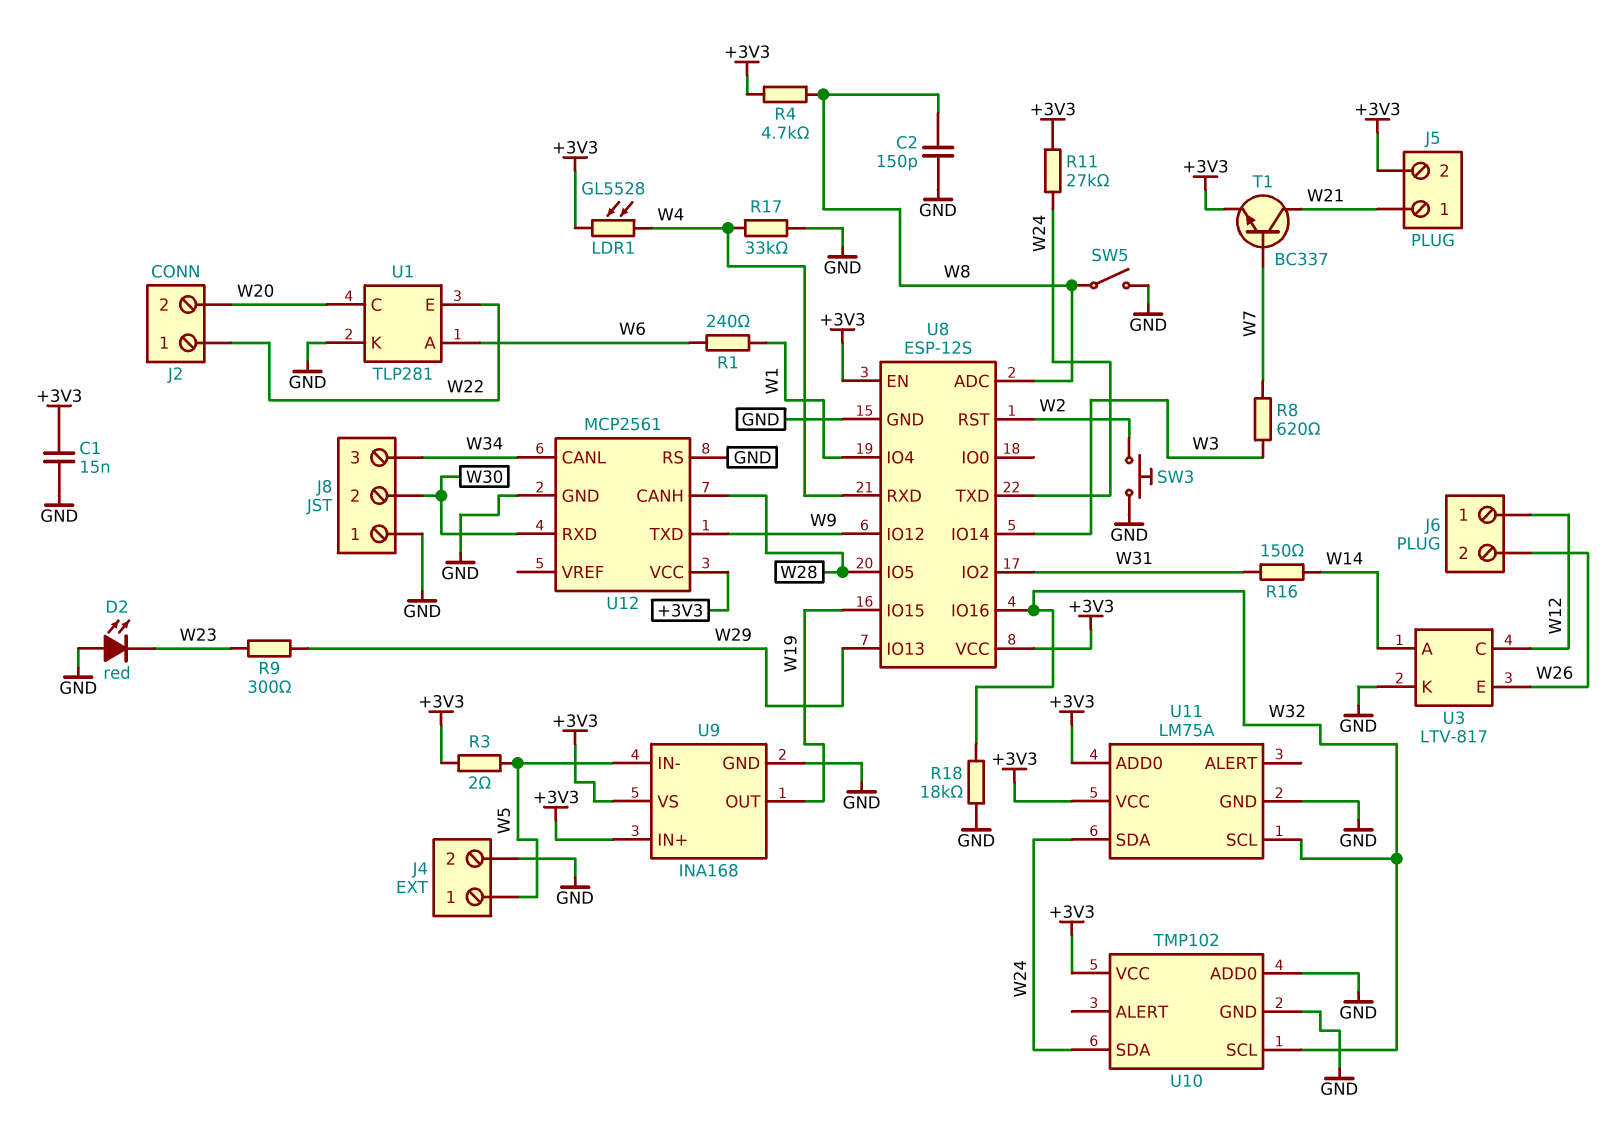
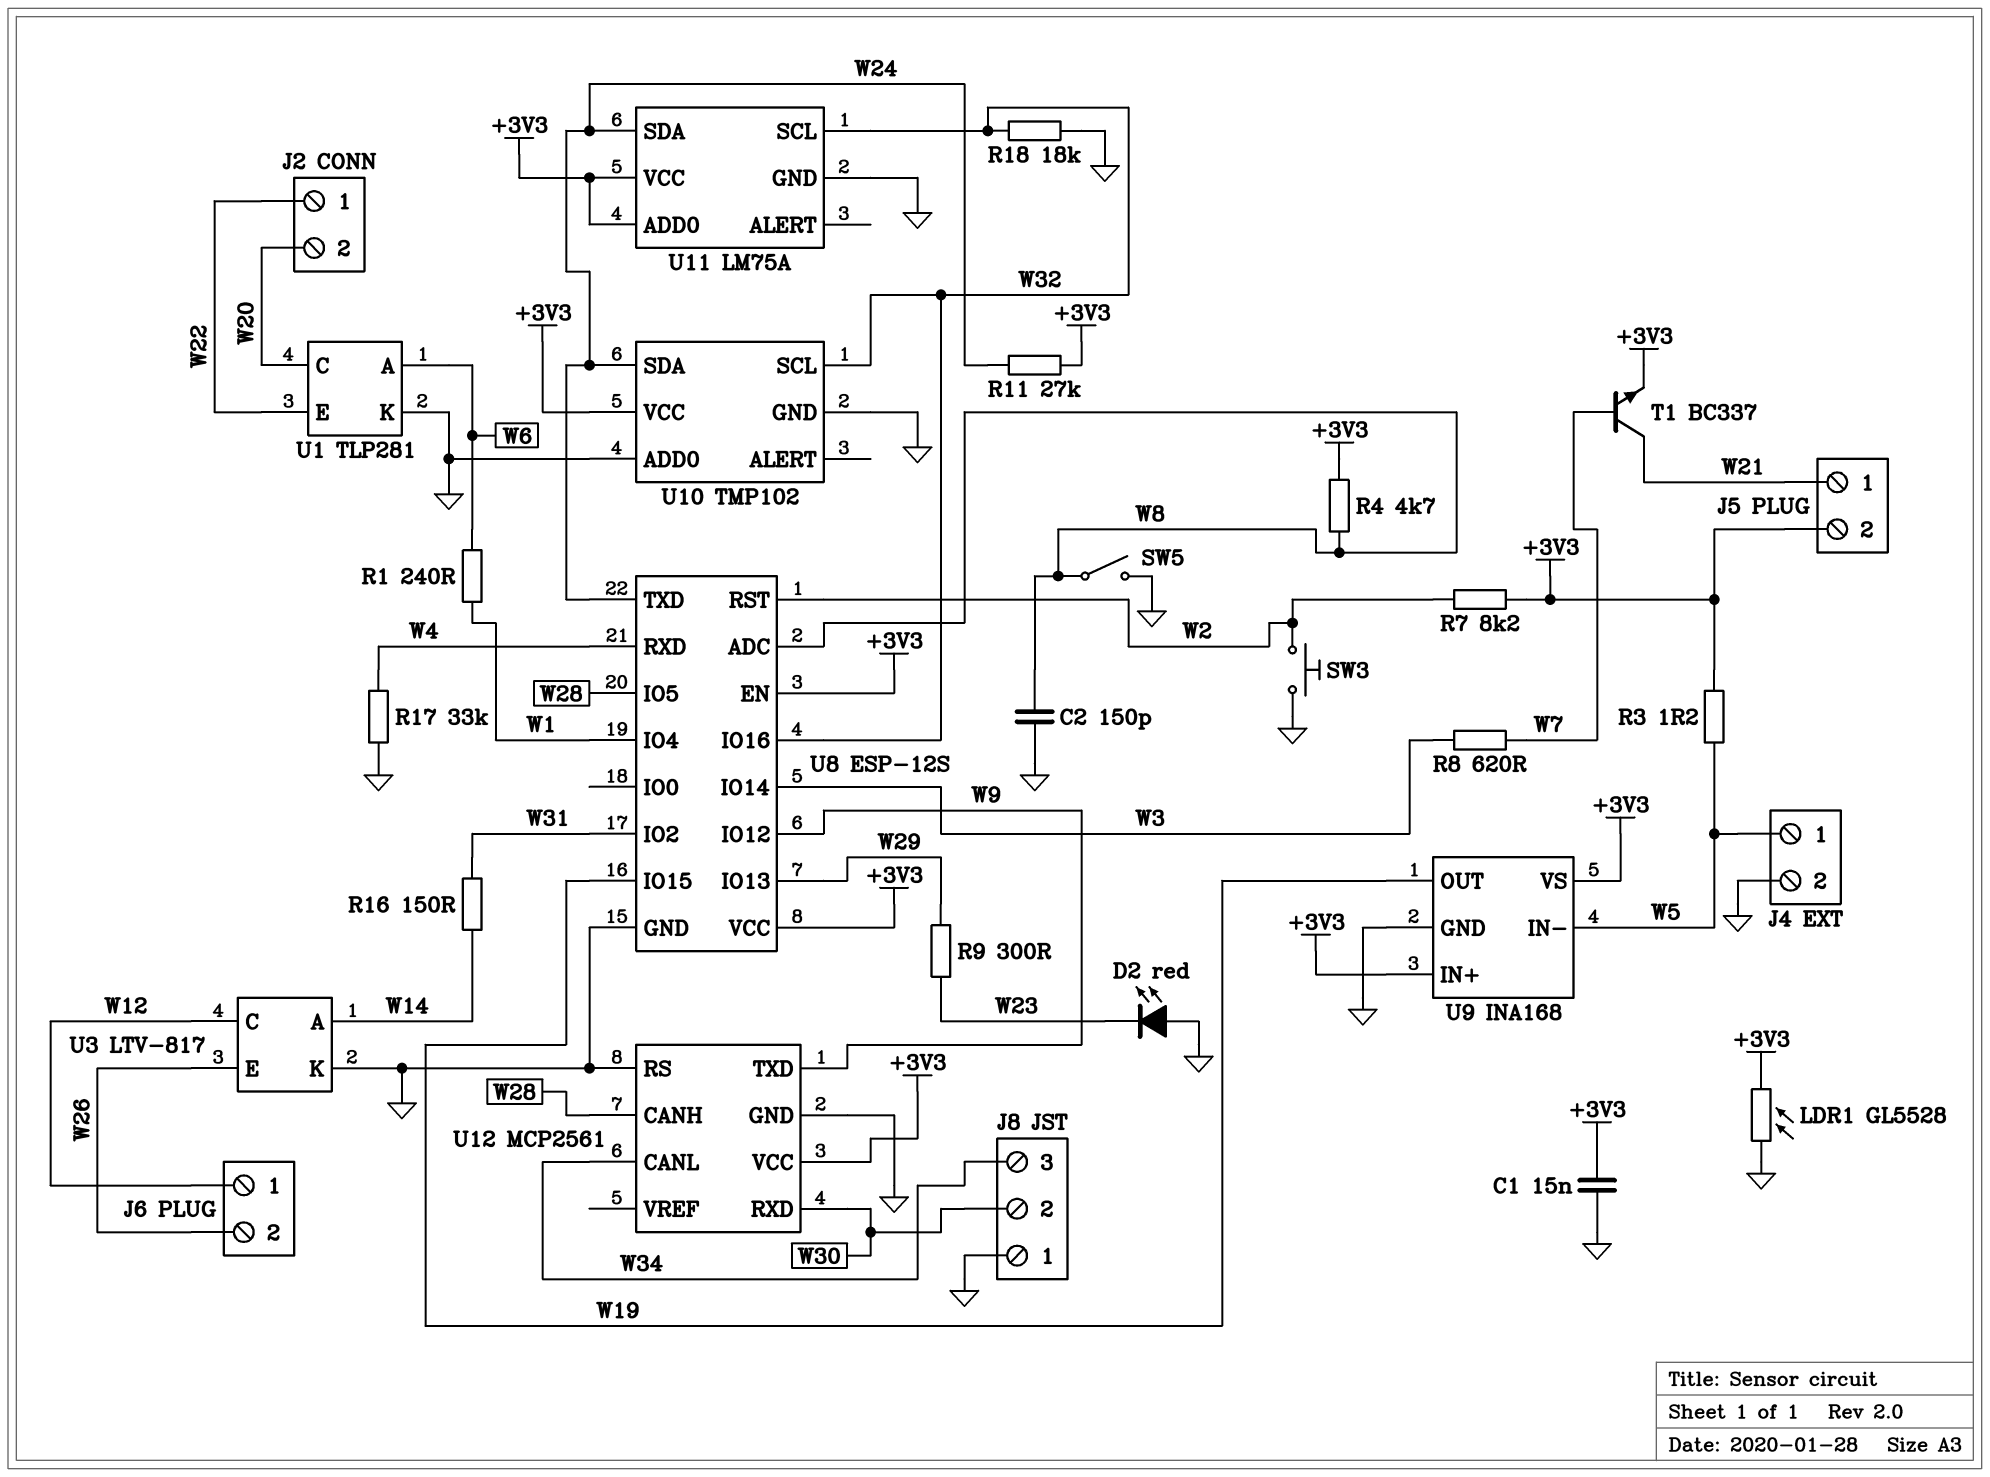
LDR1: GL5528 (+3V3, W4) -> GL5528 (+3V3, GND)
R3: 2 (+3V3, W5) -> 1.2 (+3V3, W5)
R7: none -> 8.2k (+3V3, W2)

